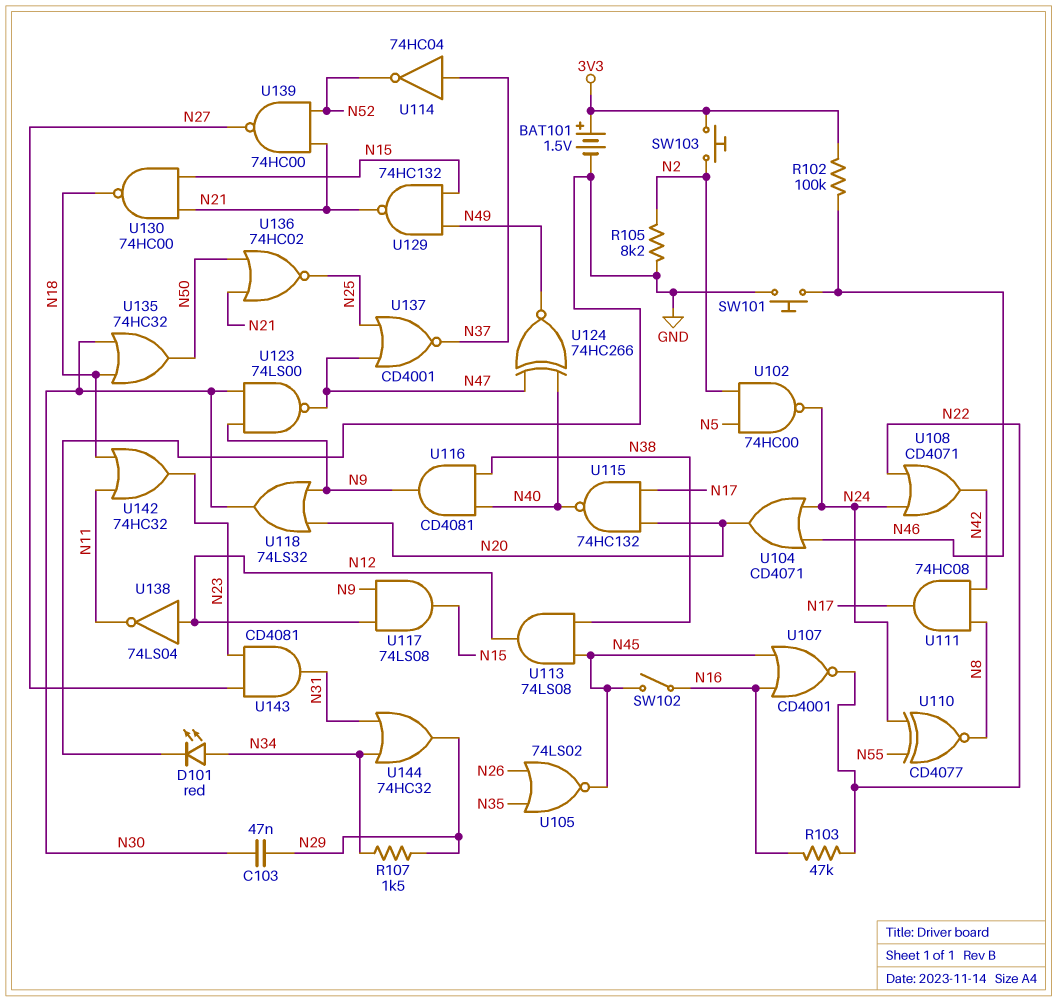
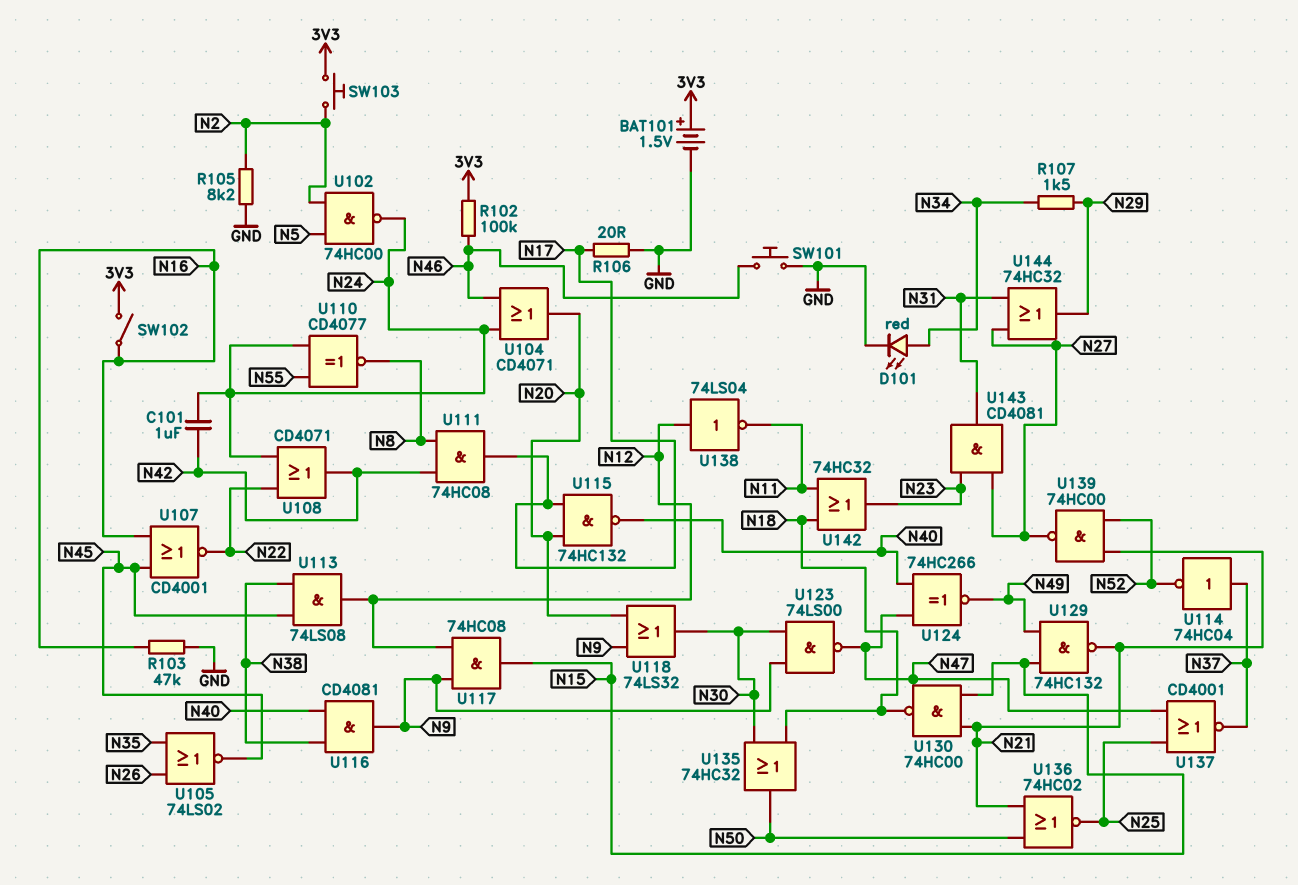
C101: none -> 1uF (N24, N42)
C103: 47nF (N29, N30) -> none
R103: 47k (N16, N22) -> 47k (GND, N16)
R106: none -> 20 (GND, N17)
SW102: switch (N16, N45) -> switch (3V3, N16)
U117: AND 74LS08 (in N9, in N12, out N15) -> AND 74HC08 (in N9, in N12, out N15)
U144: OR 74HC32 (in N31, in N34, out N29) -> OR 74HC32 (in N27, in N31, out N29)

